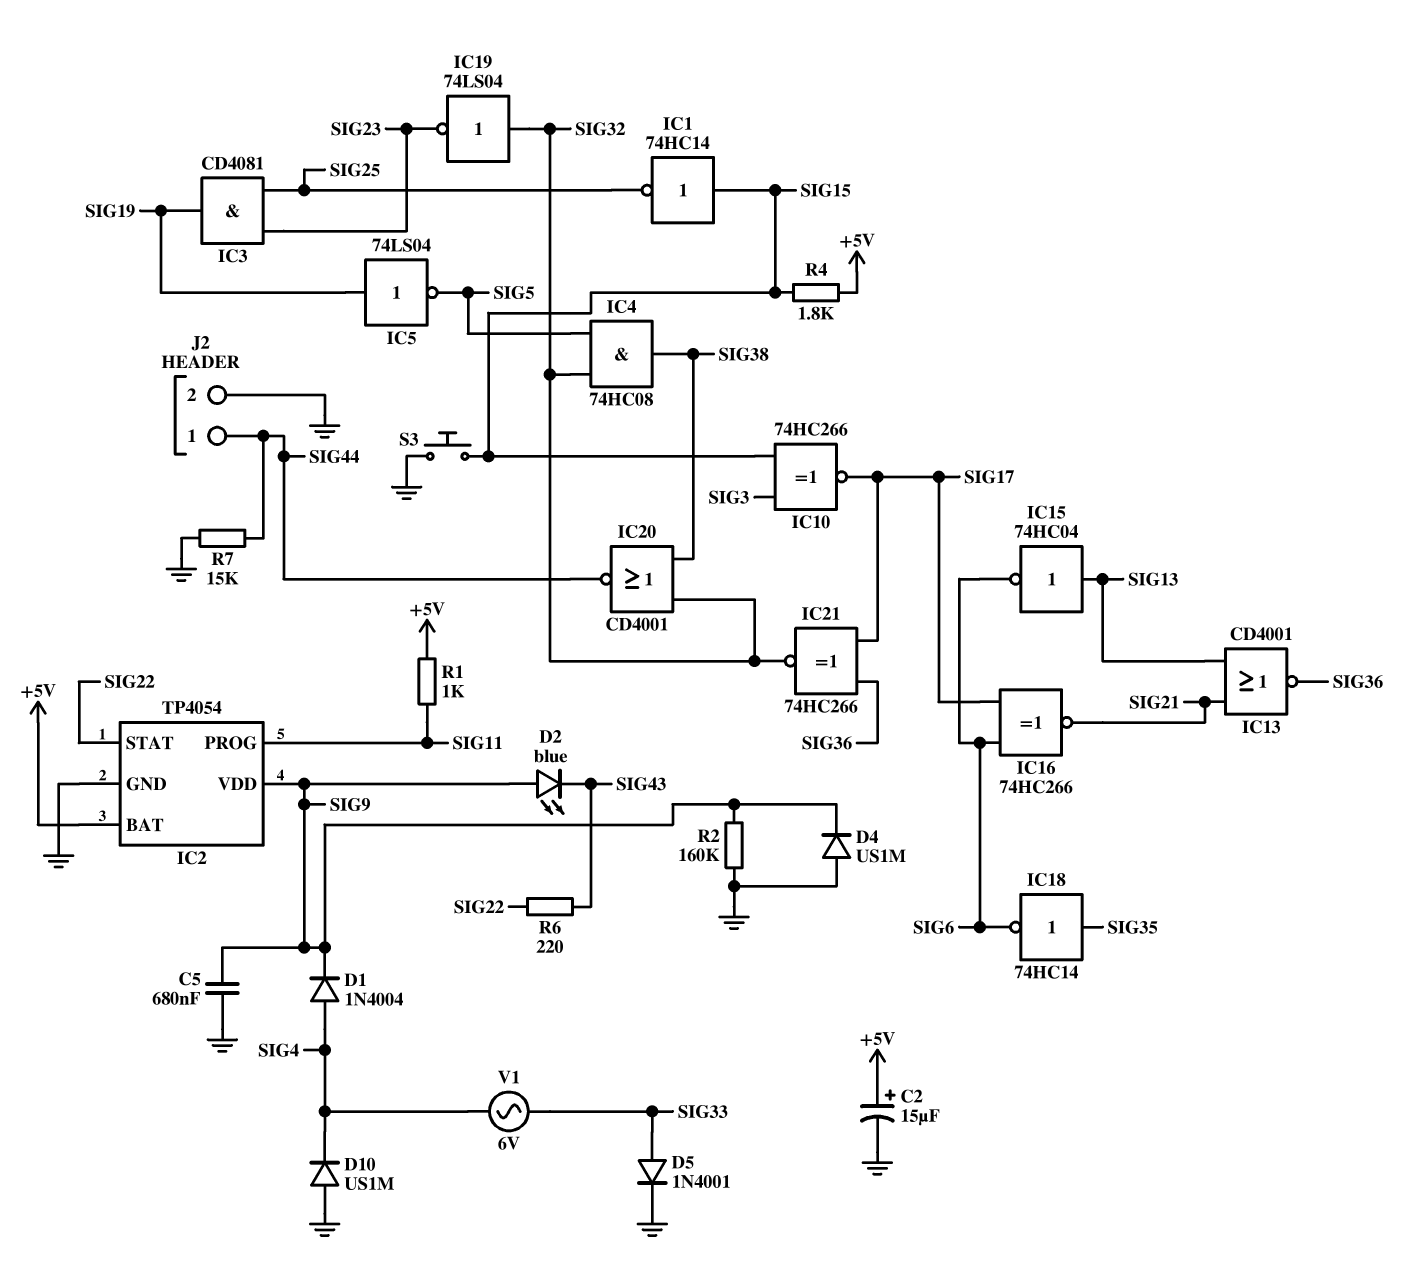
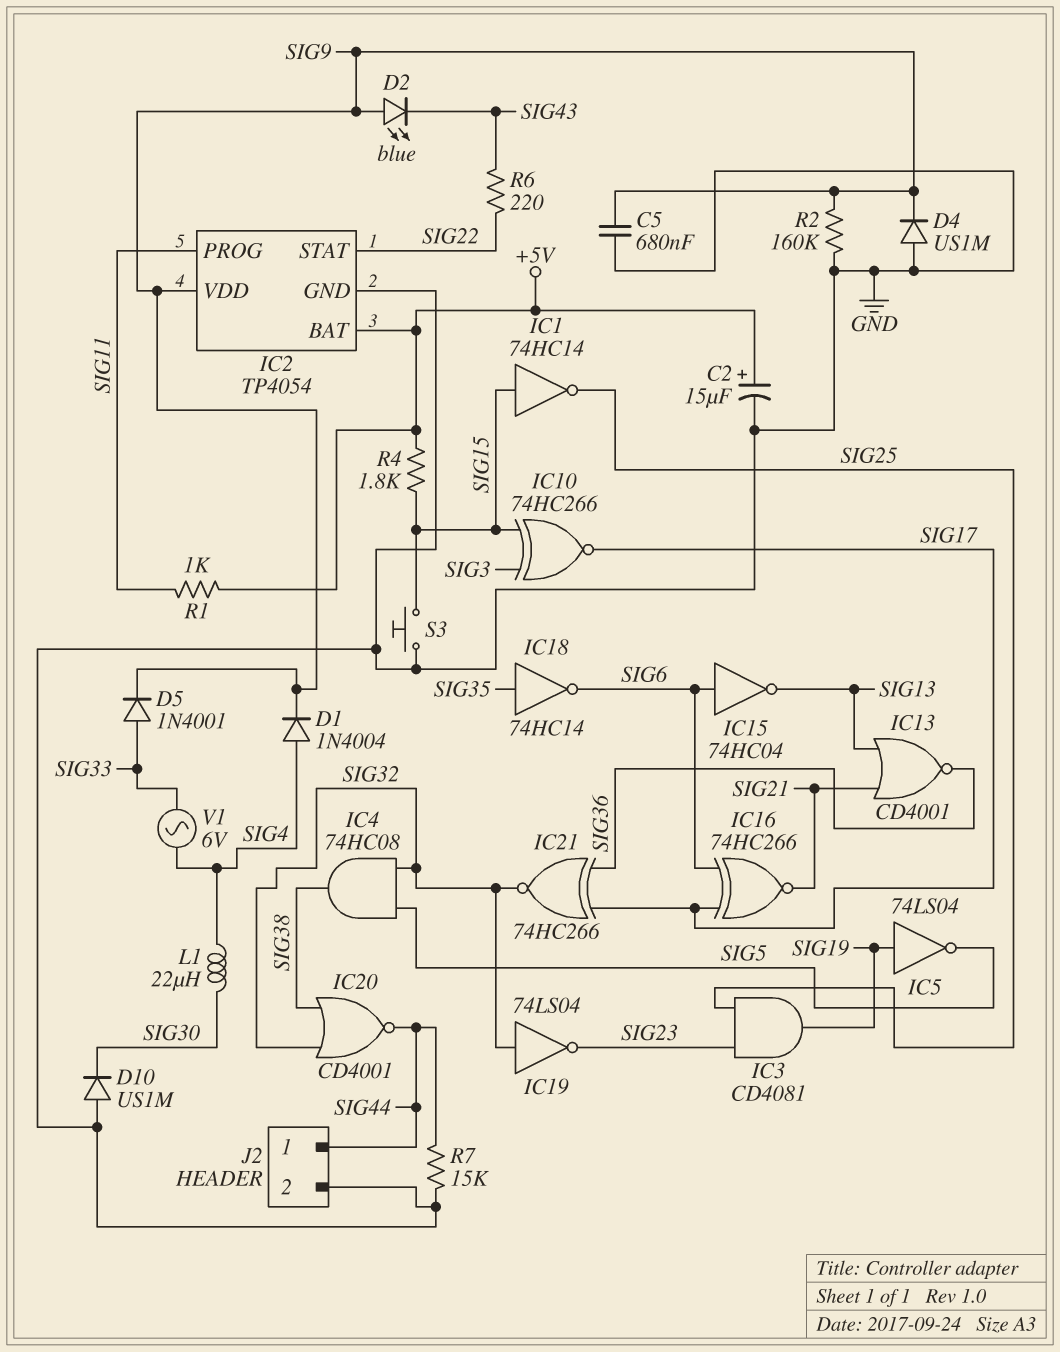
D5: diode 1N4001 (A SIG33, K GND) -> diode 1N4001 (A SIG33, K SIG9)
D10: diode US1M (A GND, K SIG4) -> diode US1M (A GND, K SIG30)
IC15: NOT 74HC04 (in SIG13, out SIG6) -> NOT 74HC04 (in SIG6, out SIG13)
L1: none -> 22uH (SIG4, SIG30)

